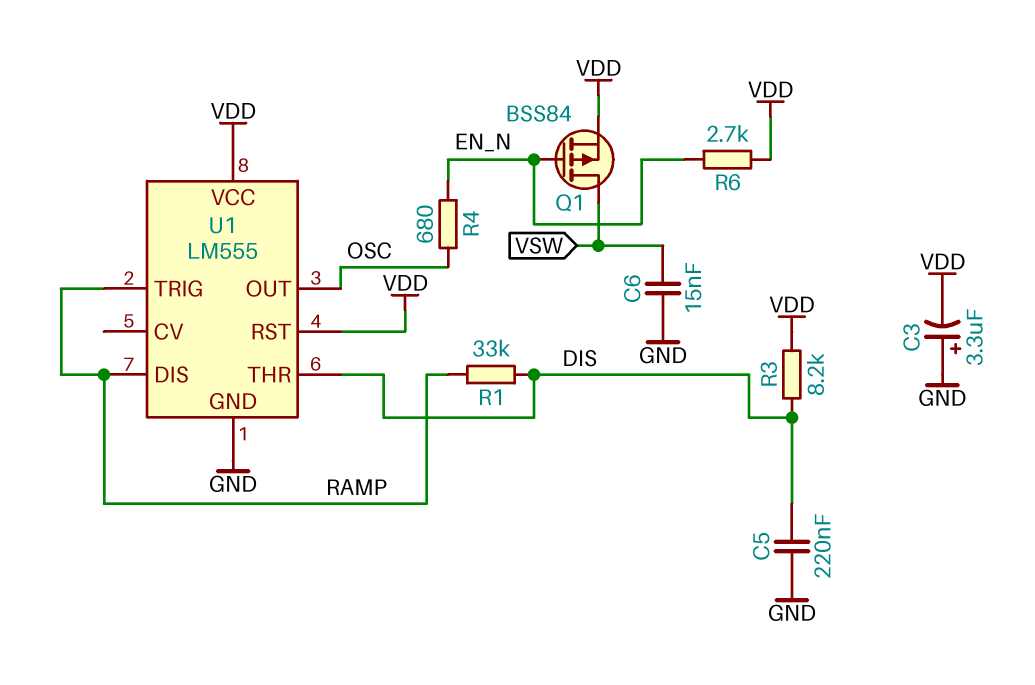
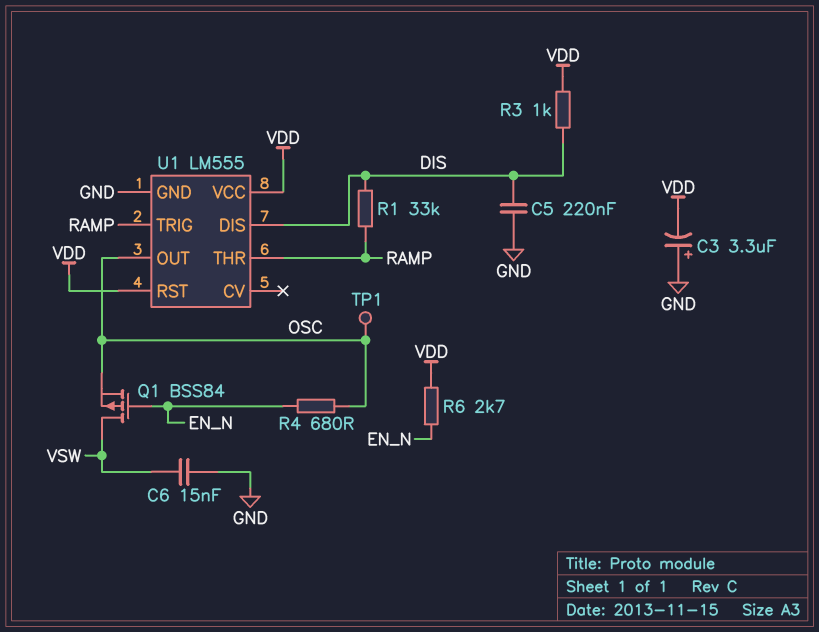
Q1: PMOS BSS84 (G EN_N, D VSW, S VDD) -> PMOS BSS84 (G EN_N, D VSW, S OSC)
R3: 8.2k (DIS, VDD) -> 1k (DIS, VDD)
TP1: none -> test point (OSC)
U1 pin DIS: RAMP -> DIS
U1 pin THR: DIS -> RAMP

